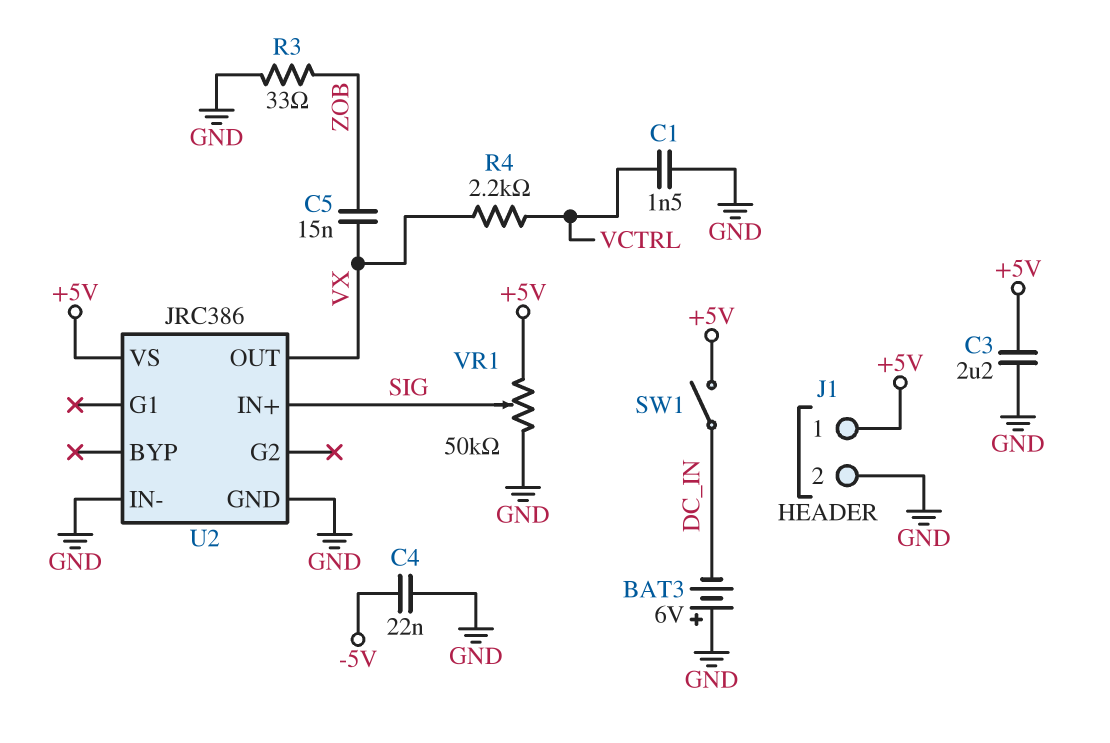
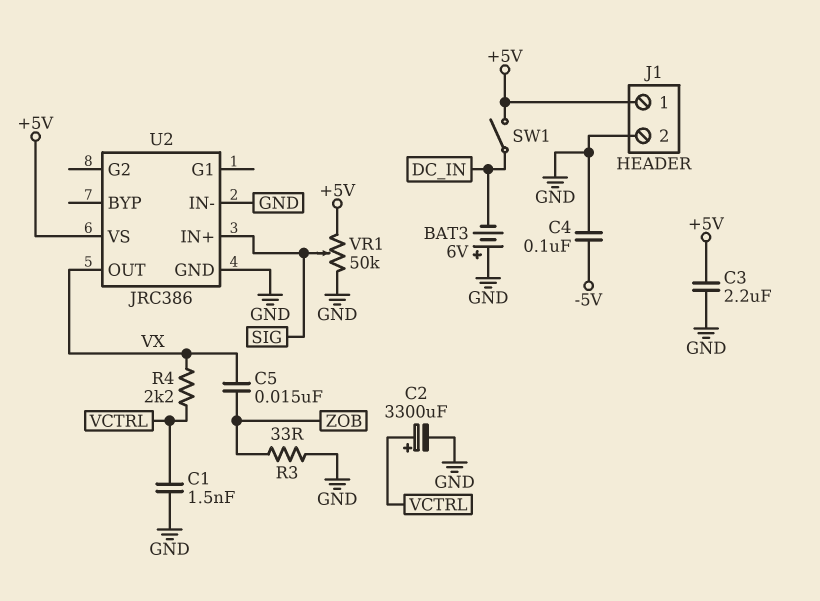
C2: none -> 3300uF (plus VCTRL, minus GND)
C4: 22nF (-5V, GND) -> 100nF (-5V, GND)

